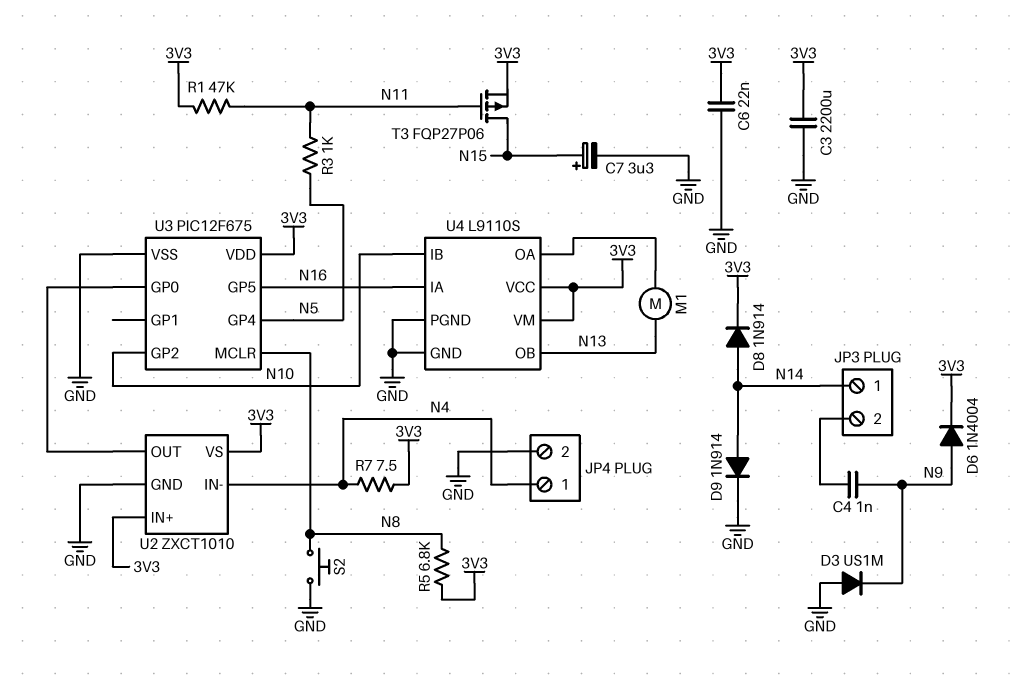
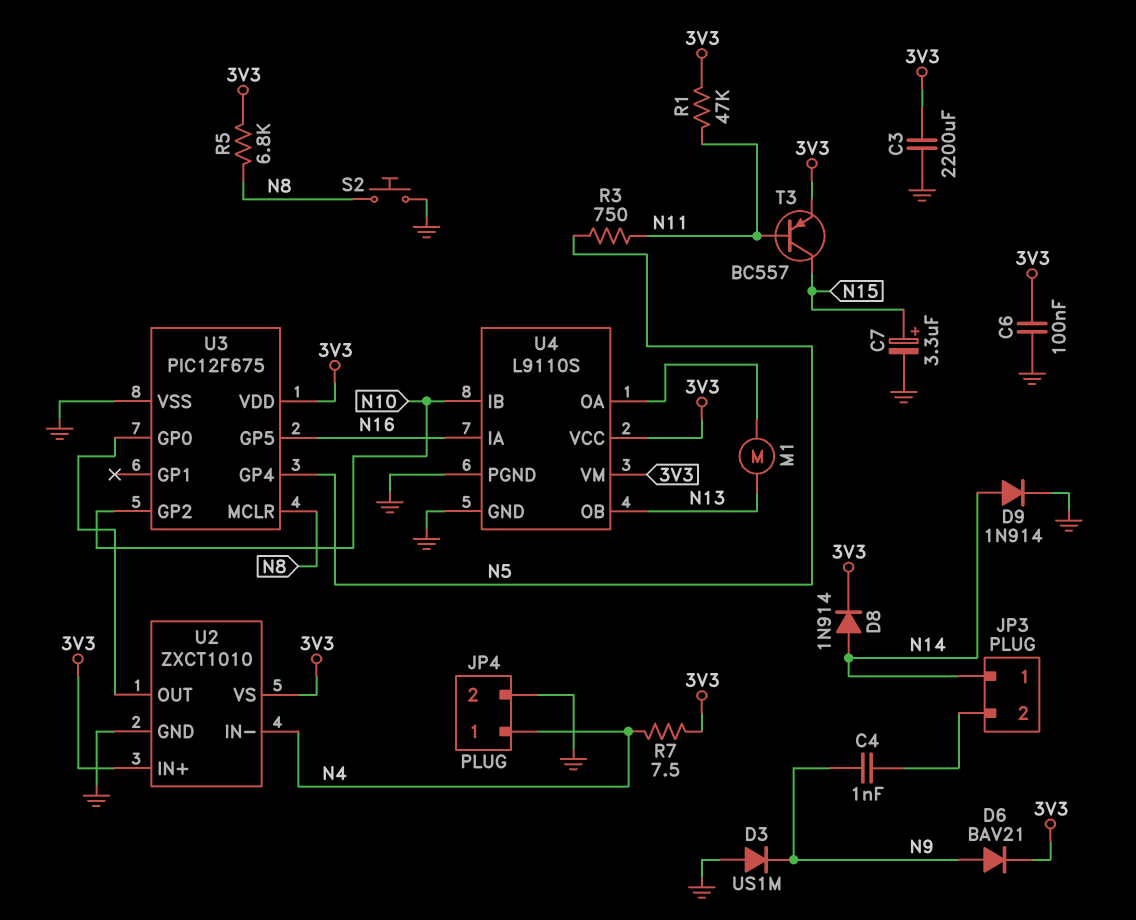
C6: 22nF (3V3, GND) -> 100nF (3V3, GND)
D6: diode 1N4004 (A N9, K 3V3) -> diode BAV21 (A N9, K 3V3)
R3: 1k (N5, N11) -> 750 (N5, N11)
T3: PMOS FQP27P06 (G N11, D N15, S 3V3) -> PNP BC557 (B N11, C N15, E 3V3)

